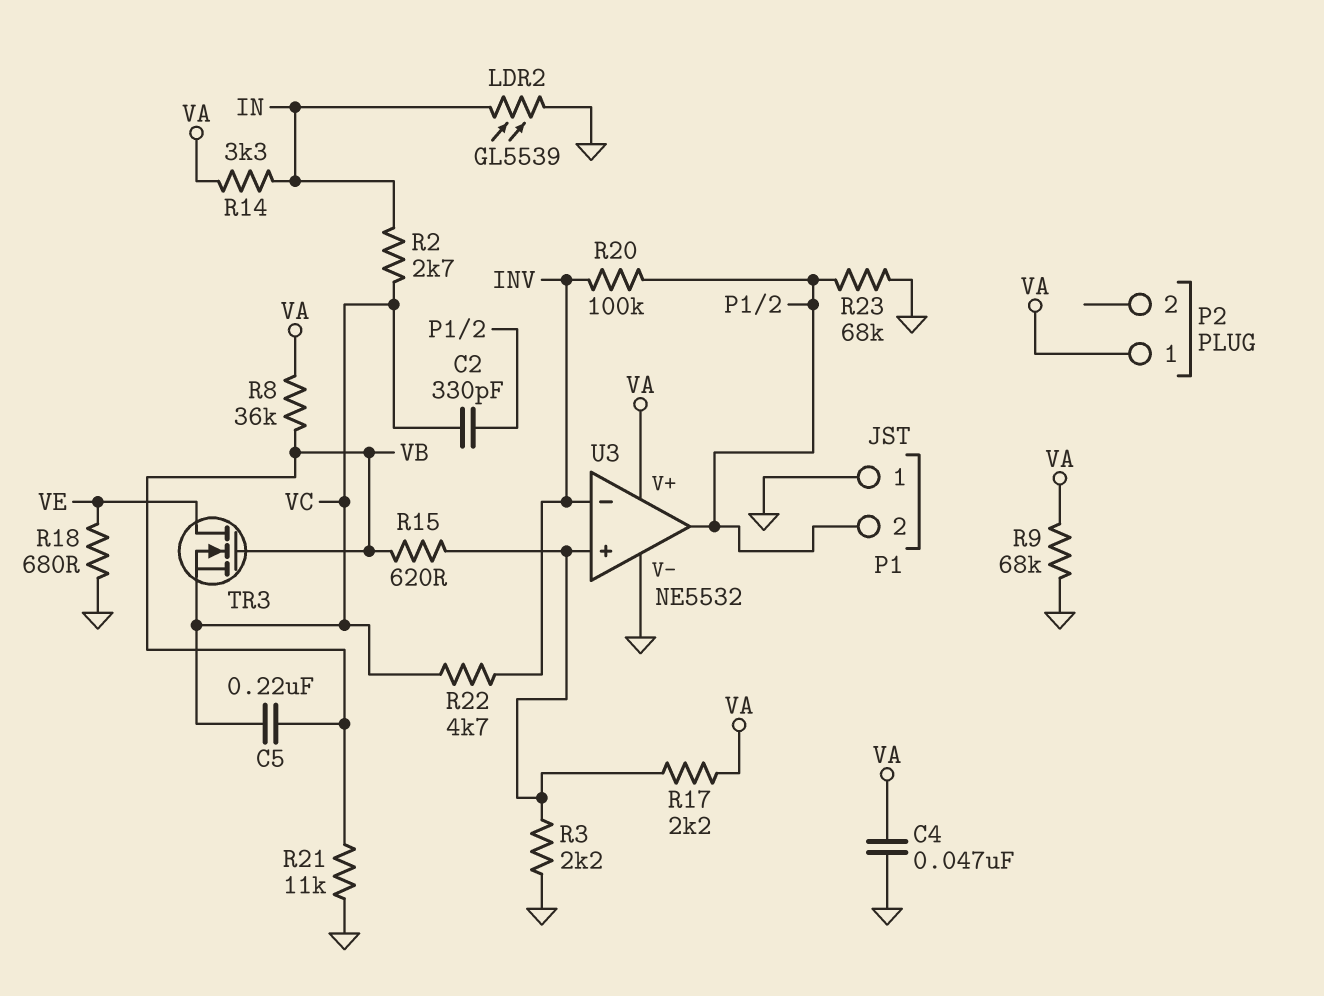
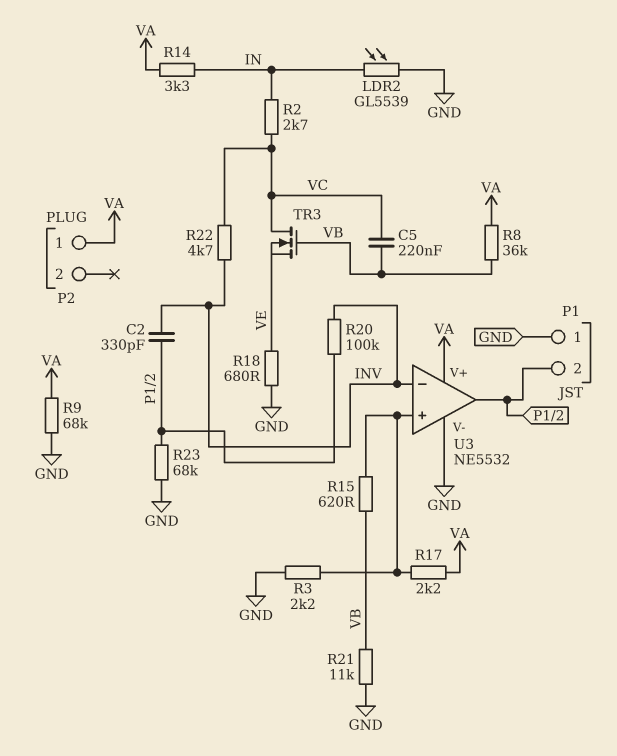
C2: 330pF (P1/2, VC) -> 330pF (INV, P1/2)
C4: 47nF (GND, VA) -> none
TR3: NMOS (G VB, D VE, S VC) -> NMOS (G VB, D VC, S VE)

